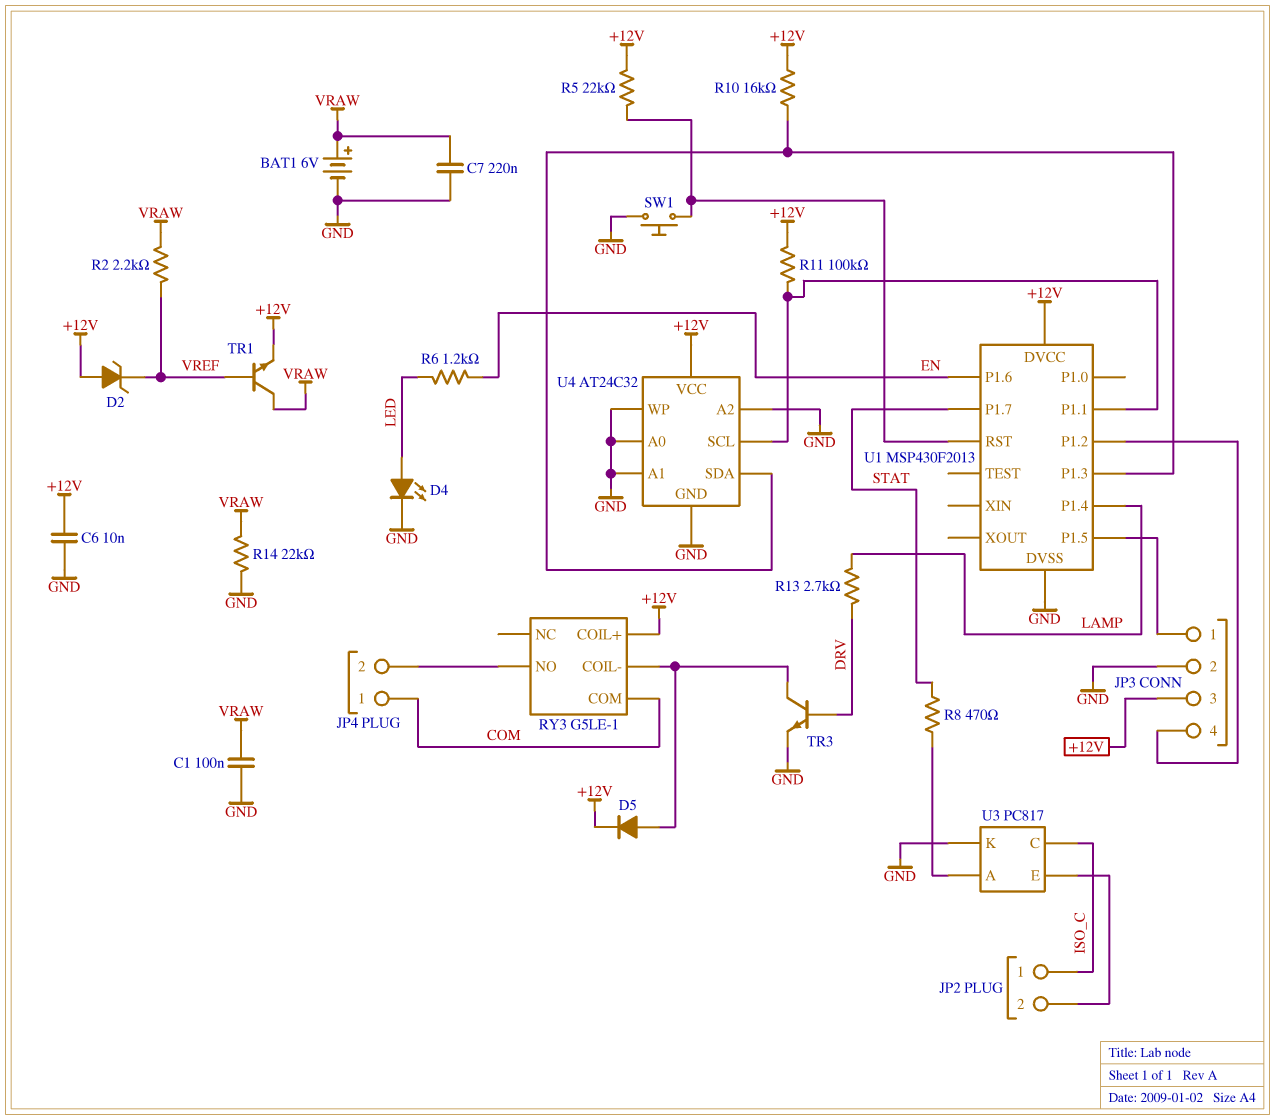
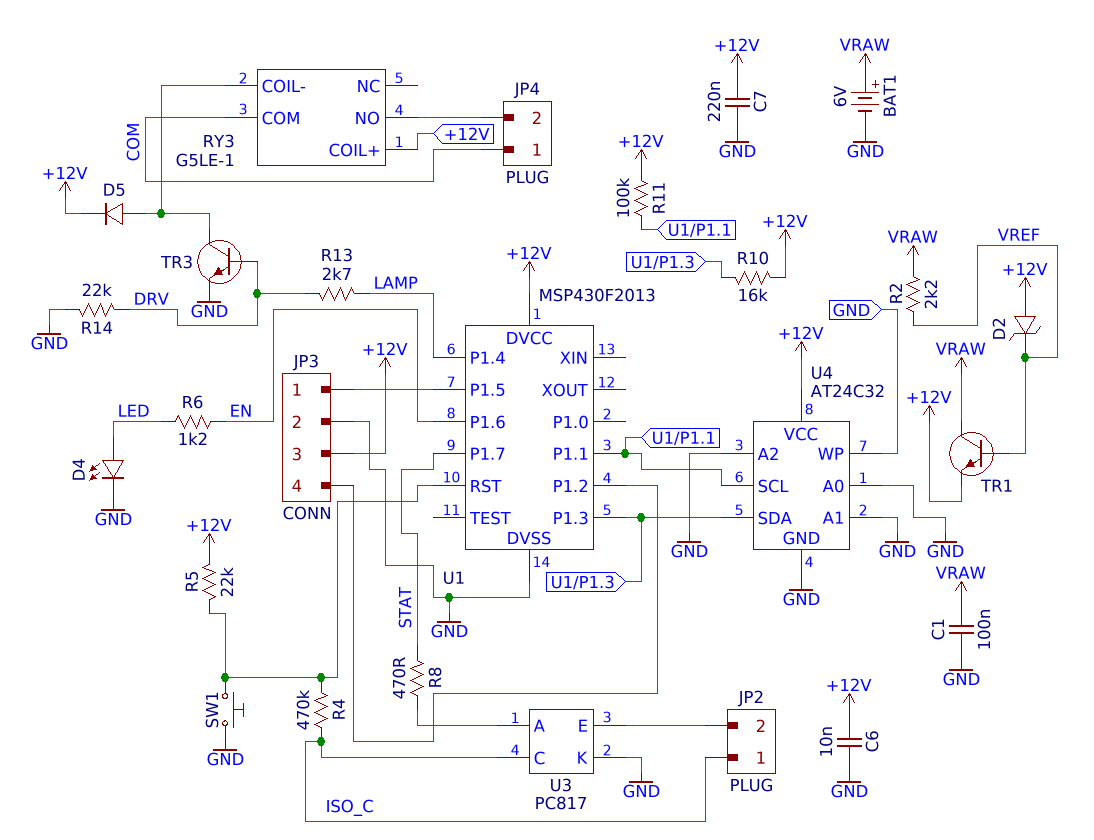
C7: 220nF (GND, VRAW) -> 220nF (+12V, GND)
R4: none -> 470k (ISO_C, U1/RST)
R14: 22k (GND, VRAW) -> 22k (DRV, GND)

